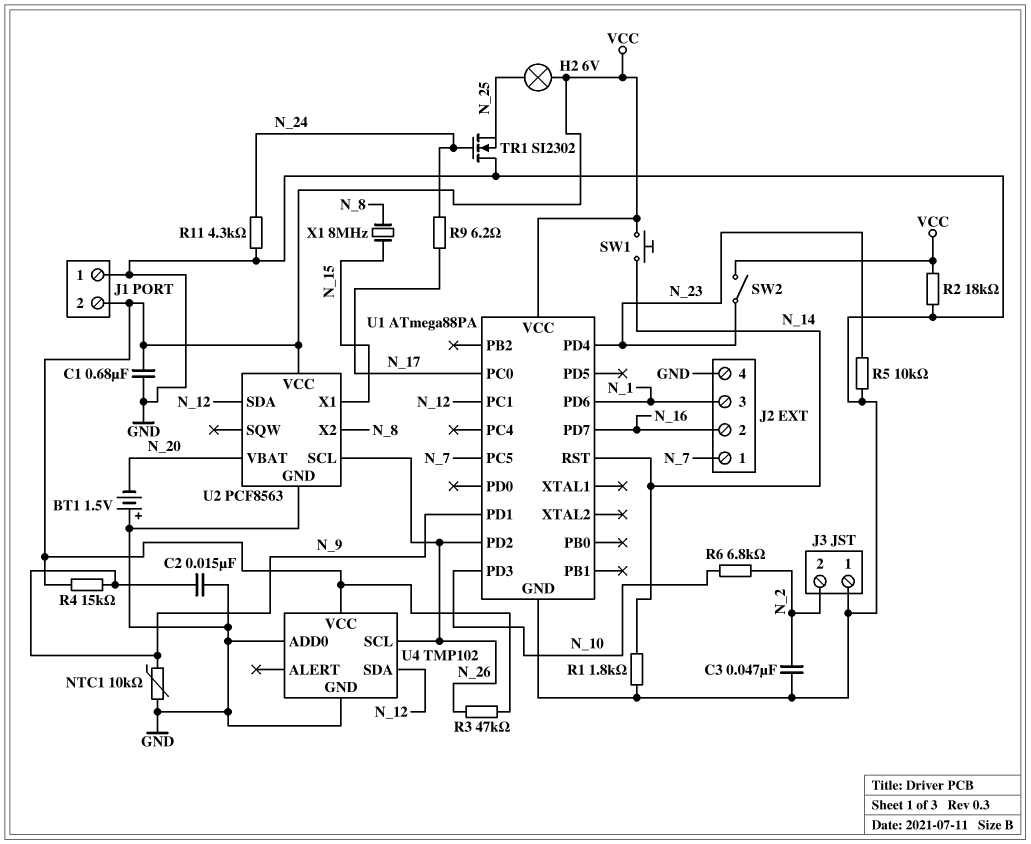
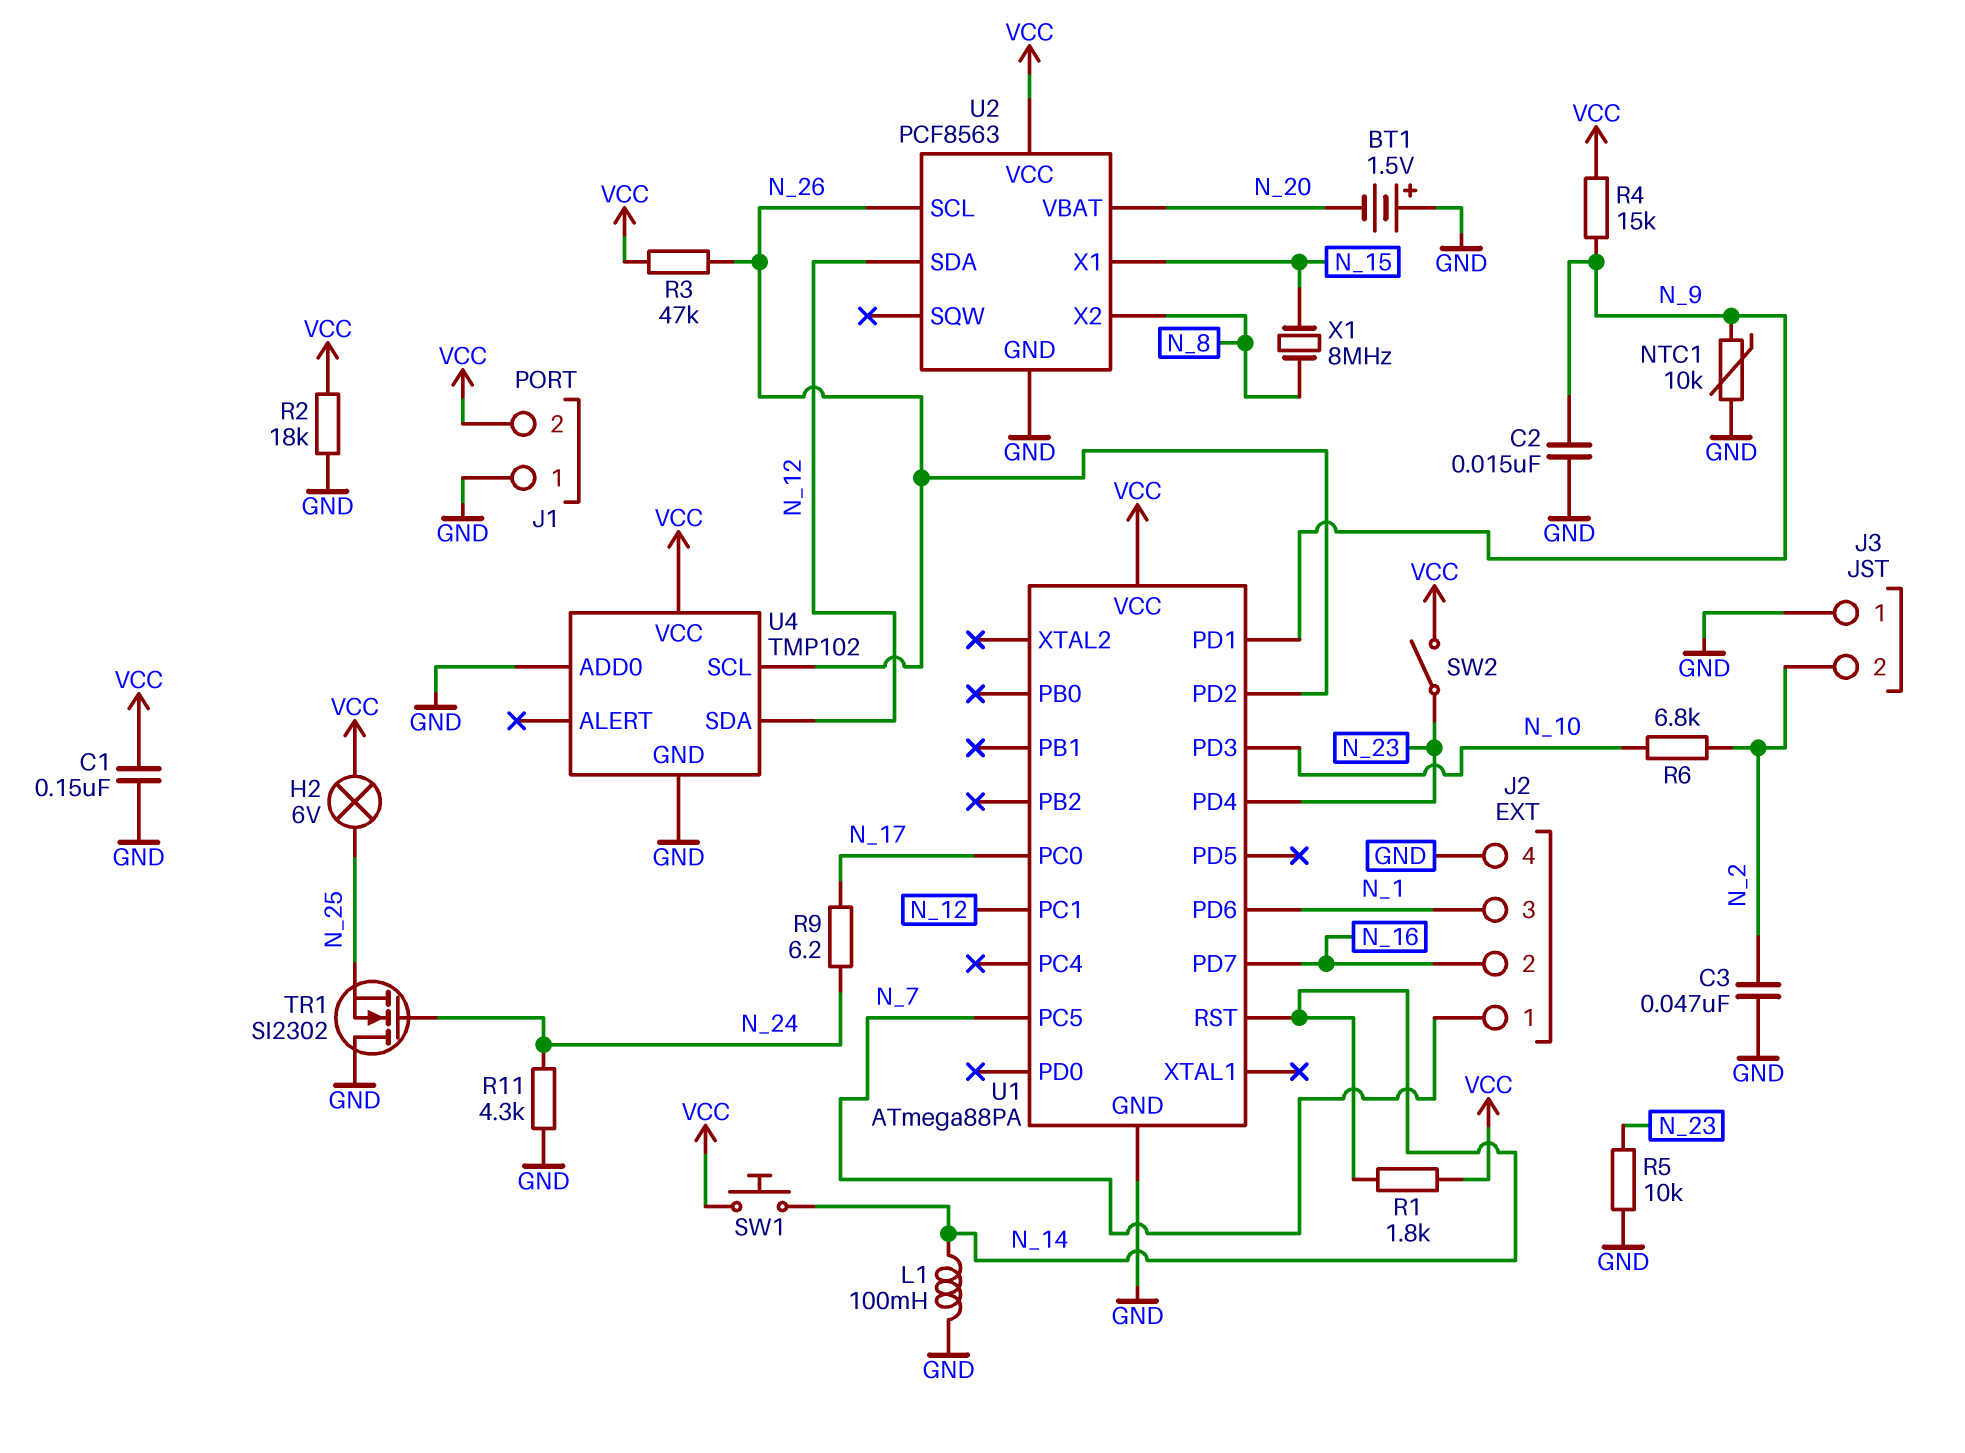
C1: 680nF (GND, VCC) -> 150nF (GND, VCC)
L1: none -> 100mH (GND, N_14)
R1: 1.8k (GND, N_14) -> 1.8k (N_14, VCC)

